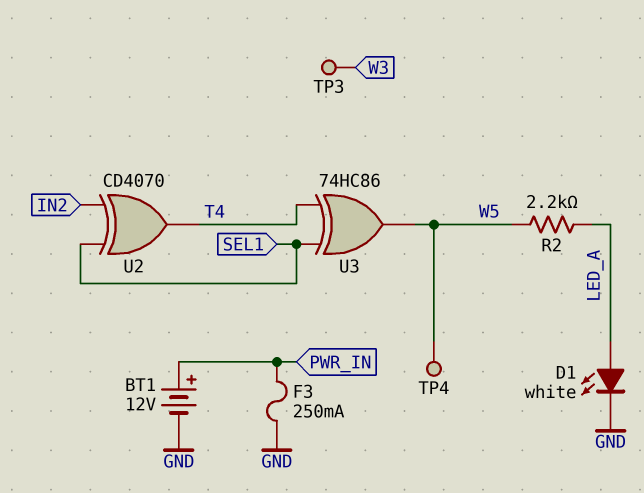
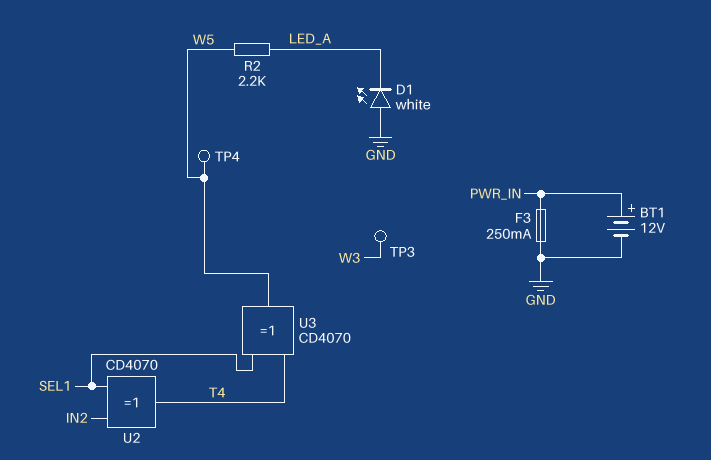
D1: LED white (A LED_A, K GND) -> LED white (A GND, K LED_A)
U3: XOR 74HC86 (in SEL1, in T4, out W5) -> XOR CD4070 (in SEL1, in T4, out W5)

